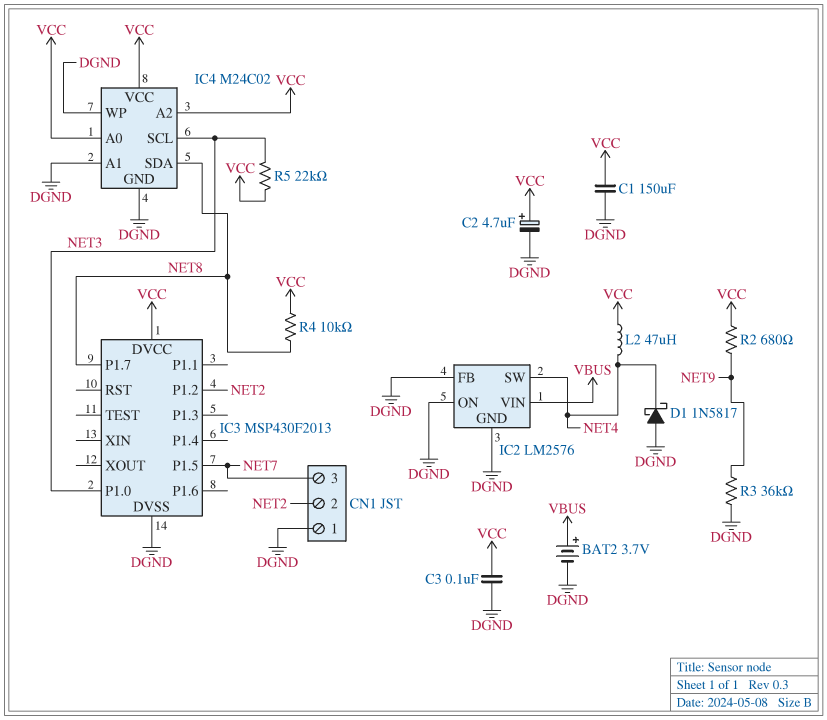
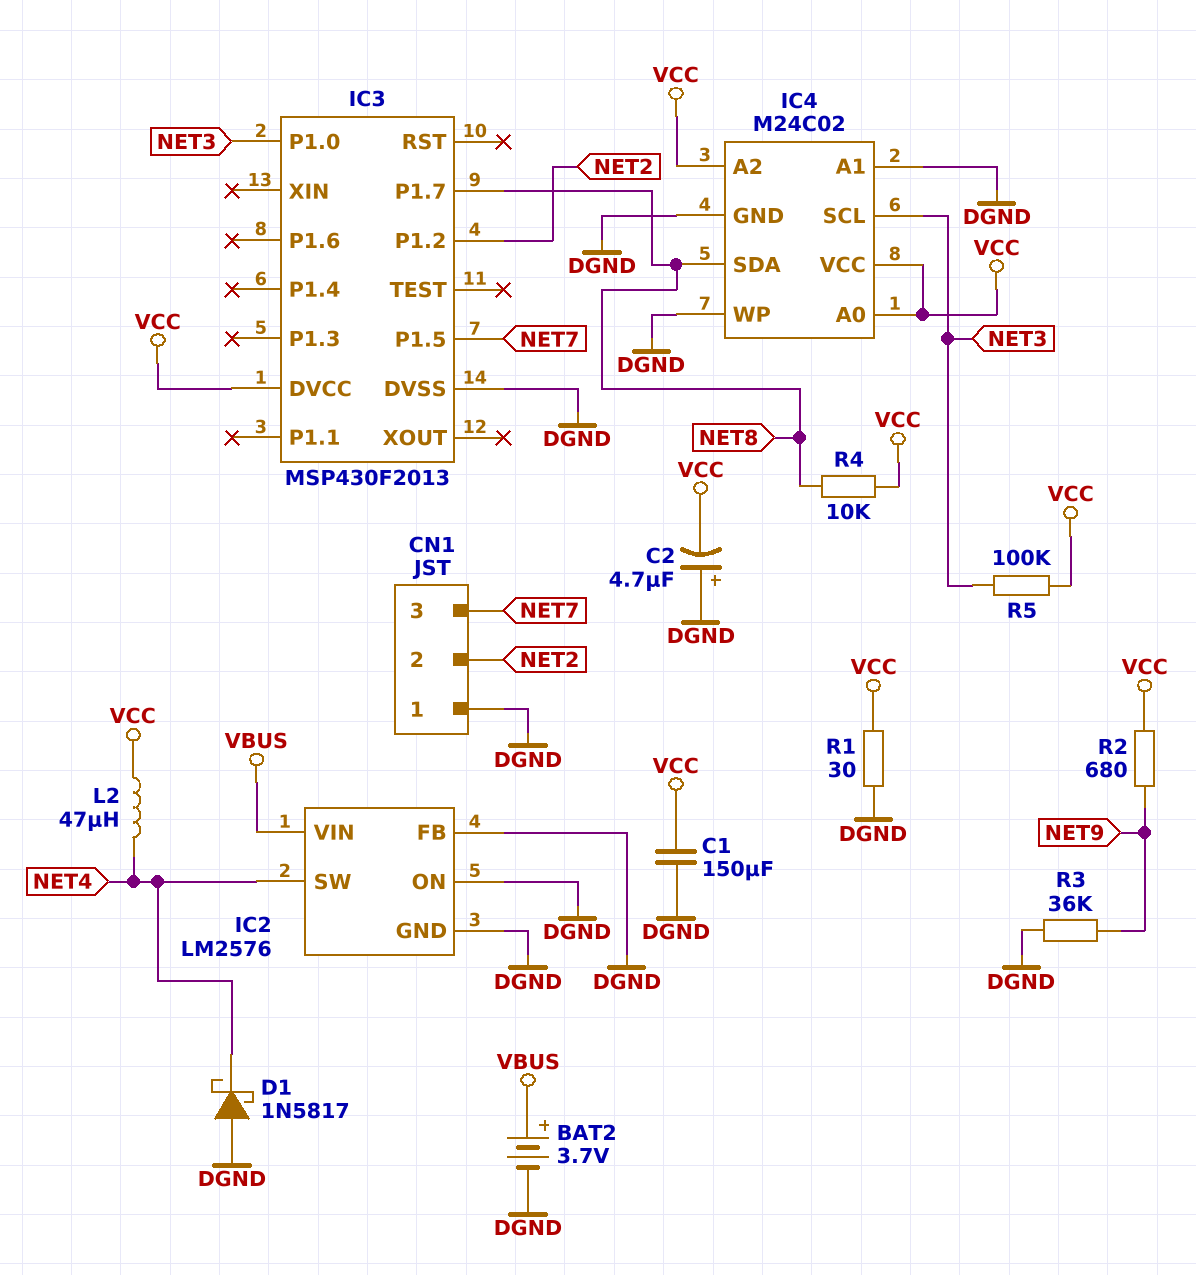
C2: 4.7uF (plus VCC, minus DGND) -> 4.7uF (plus DGND, minus VCC)
C3: 100nF (DGND, VCC) -> none
R1: none -> 30 (DGND, VCC)
R5: 22k (NET3, VCC) -> 100k (NET3, VCC)

